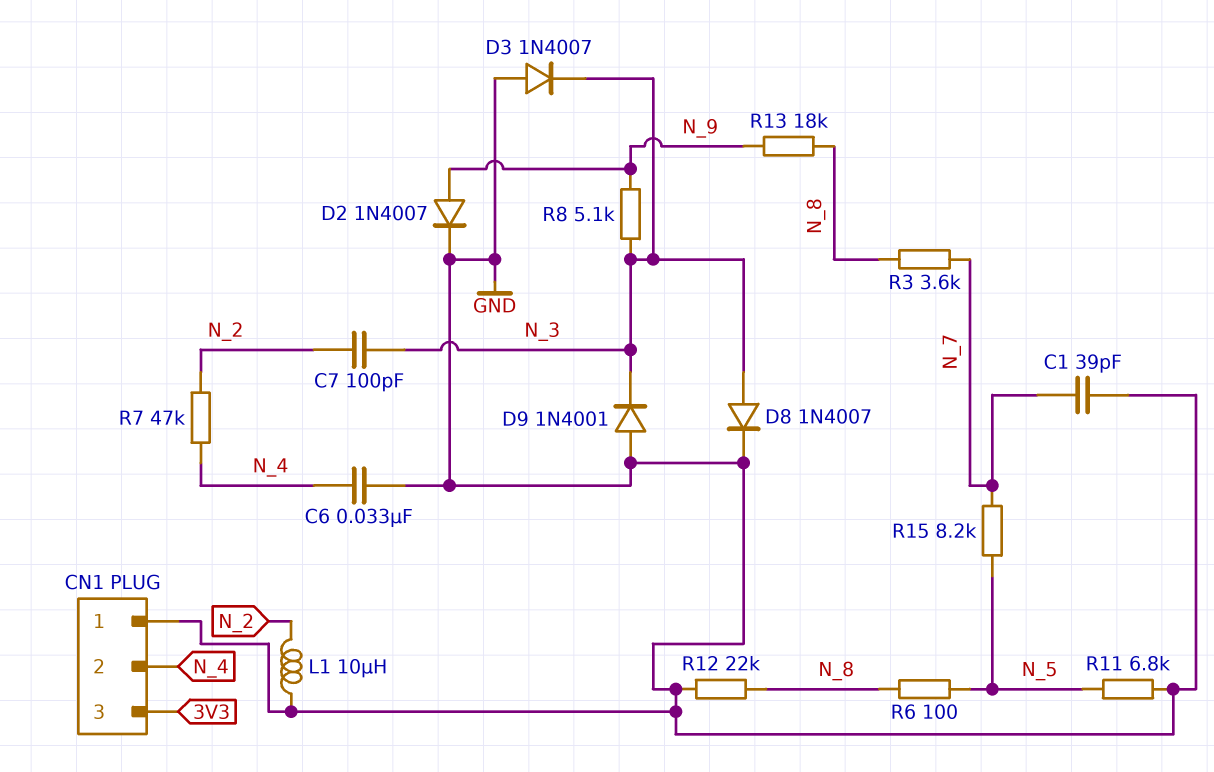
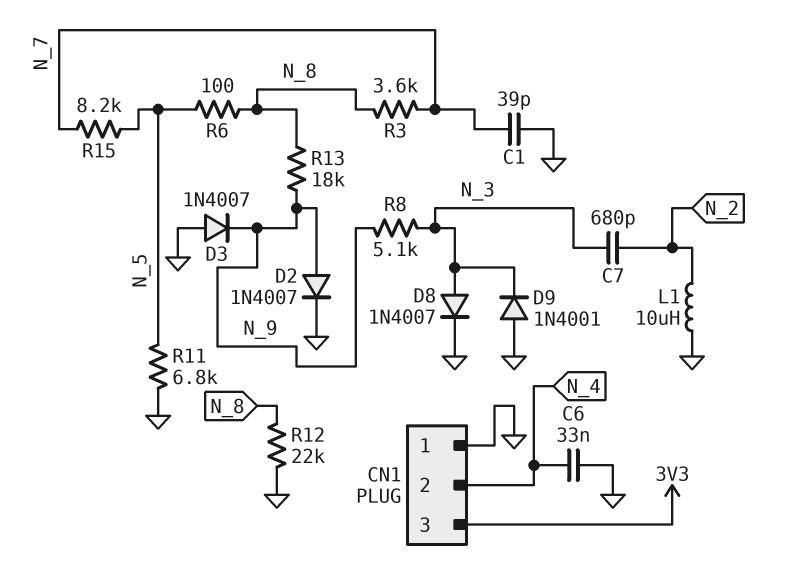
C7: 100pF (N_2, N_3) -> 680pF (N_2, N_3)
D3: diode 1N4007 (A GND, K N_3) -> diode 1N4007 (A GND, K N_9)
R7: 47k (N_2, N_4) -> none

